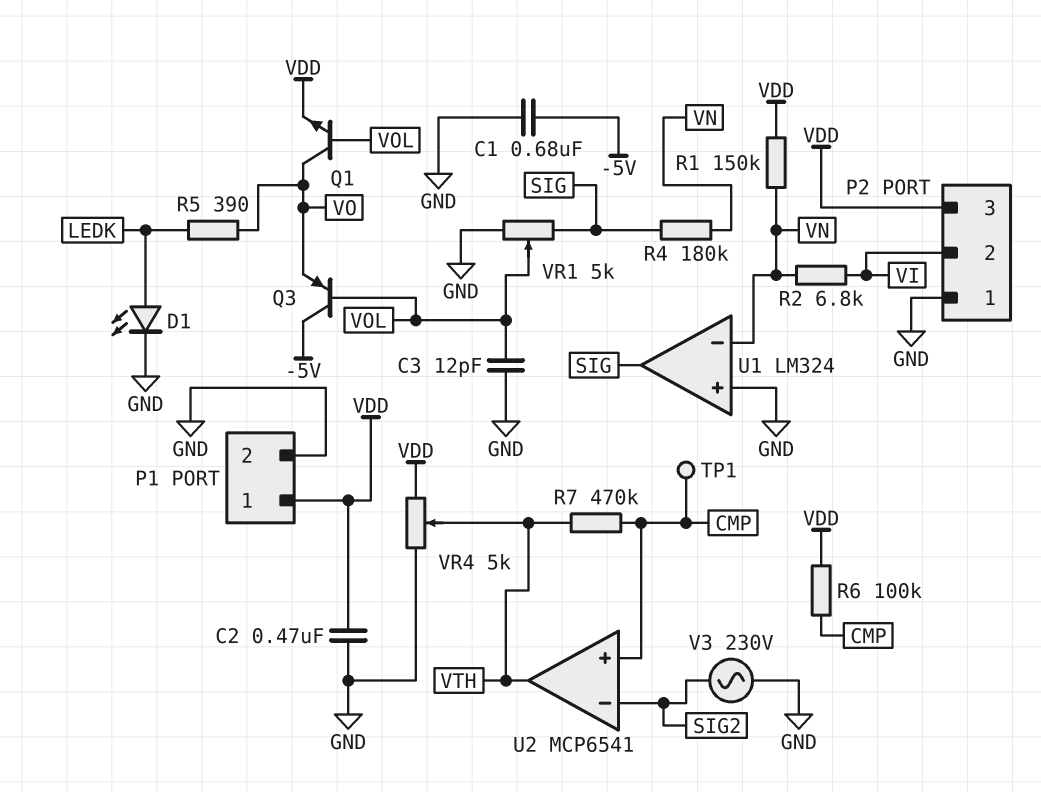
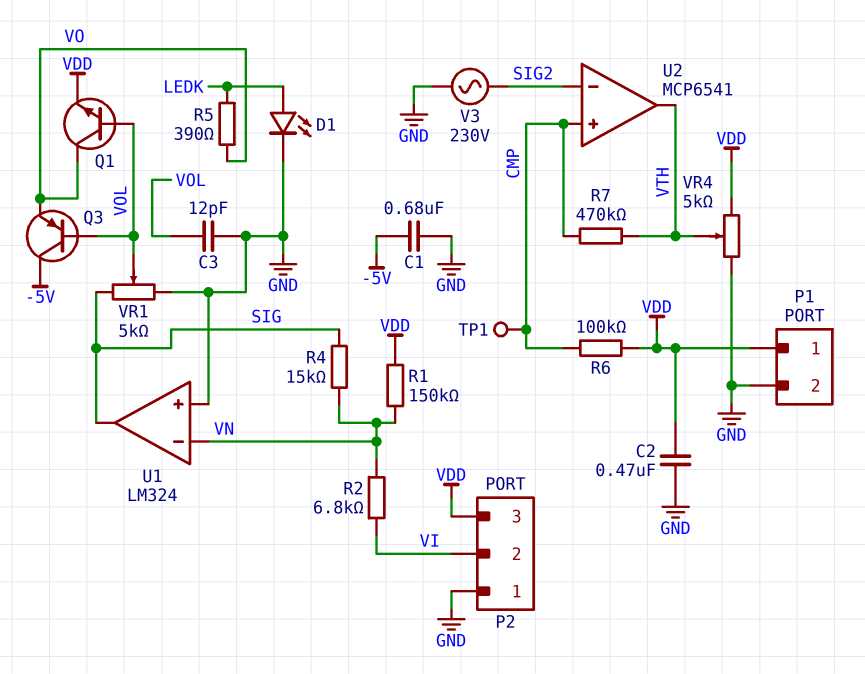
R4: 180k (SIG, VN) -> 15k (SIG, VN)

